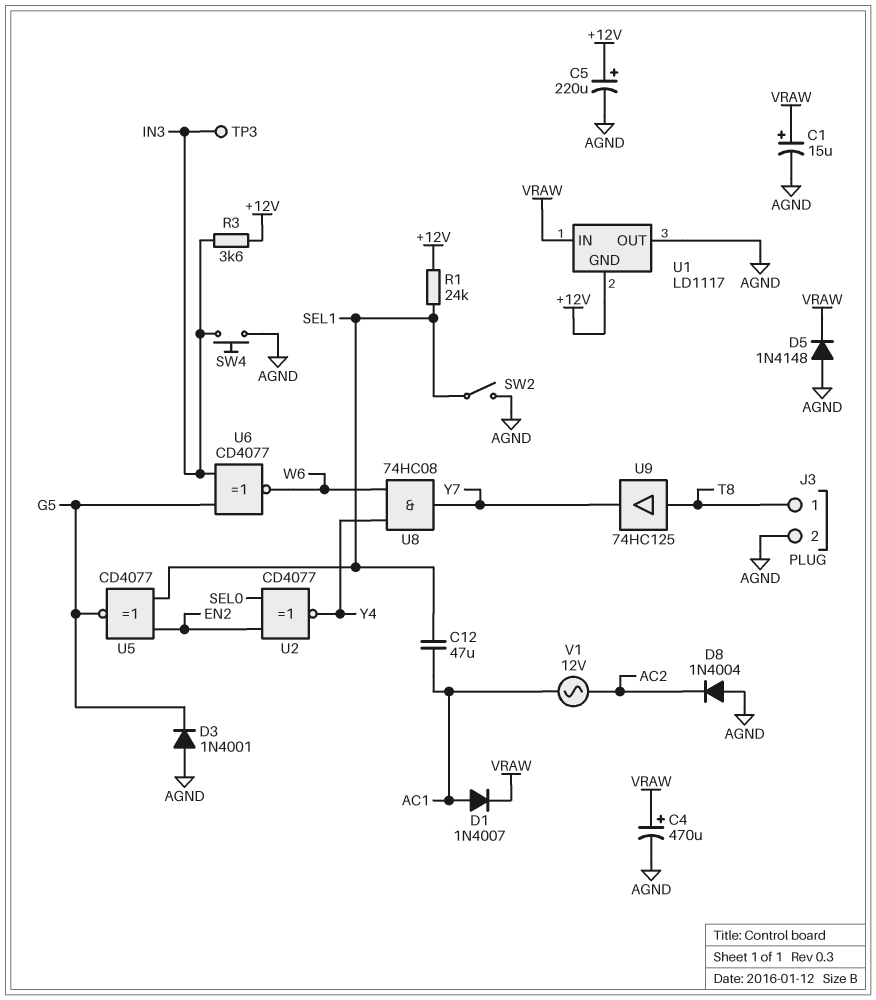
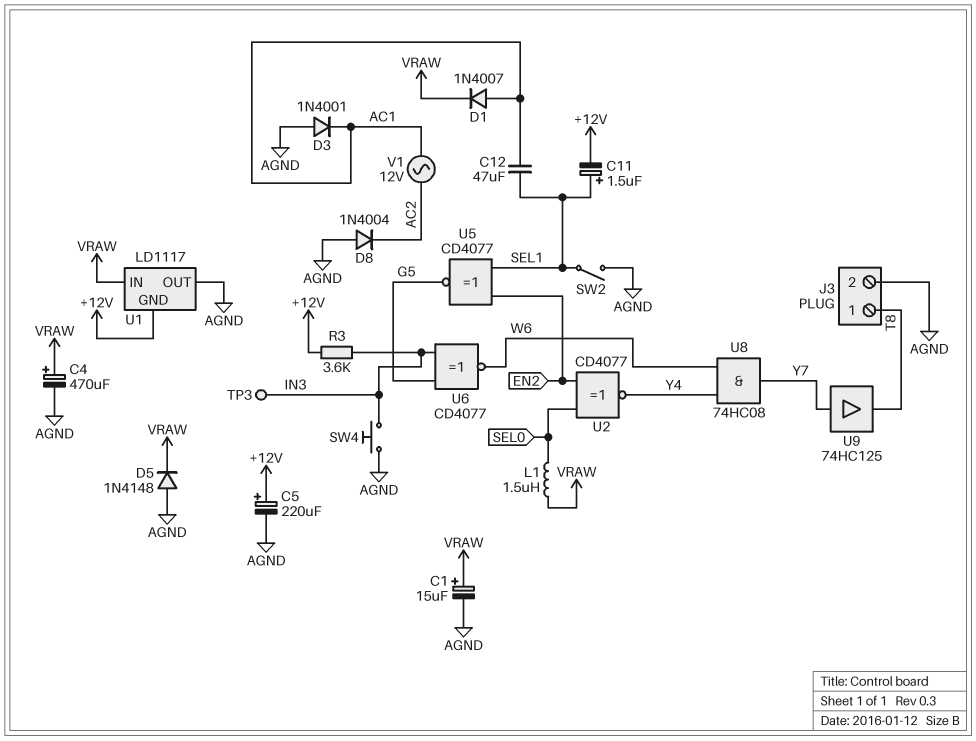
C11: none -> 1.5uF (plus SEL1, minus +12V)
D3: diode 1N4001 (A AGND, K G5) -> diode 1N4001 (A AGND, K AC1)
L1: none -> 1.5uH (SEL0, VRAW)
R1: 24k (+12V, SEL1) -> none
U9: buffer 74HC125 (in T8, out Y7) -> buffer 74HC125 (in Y7, out T8)

